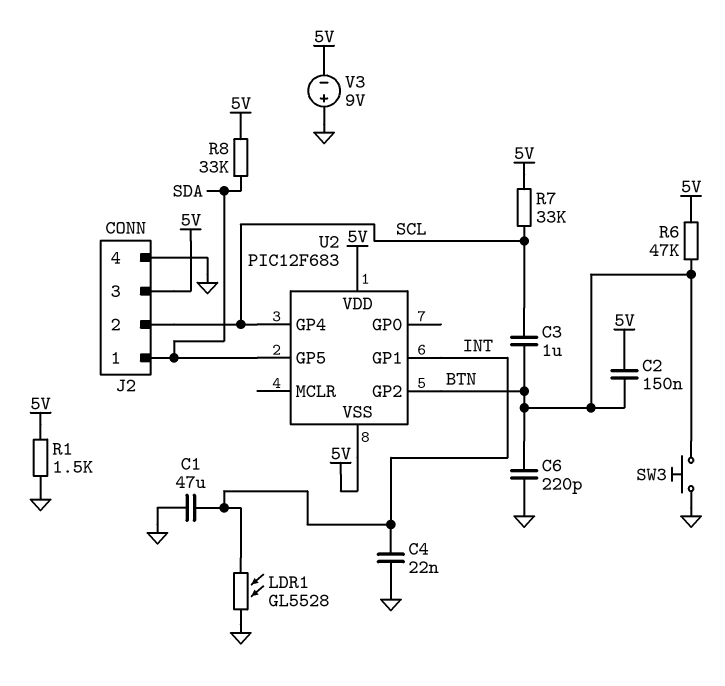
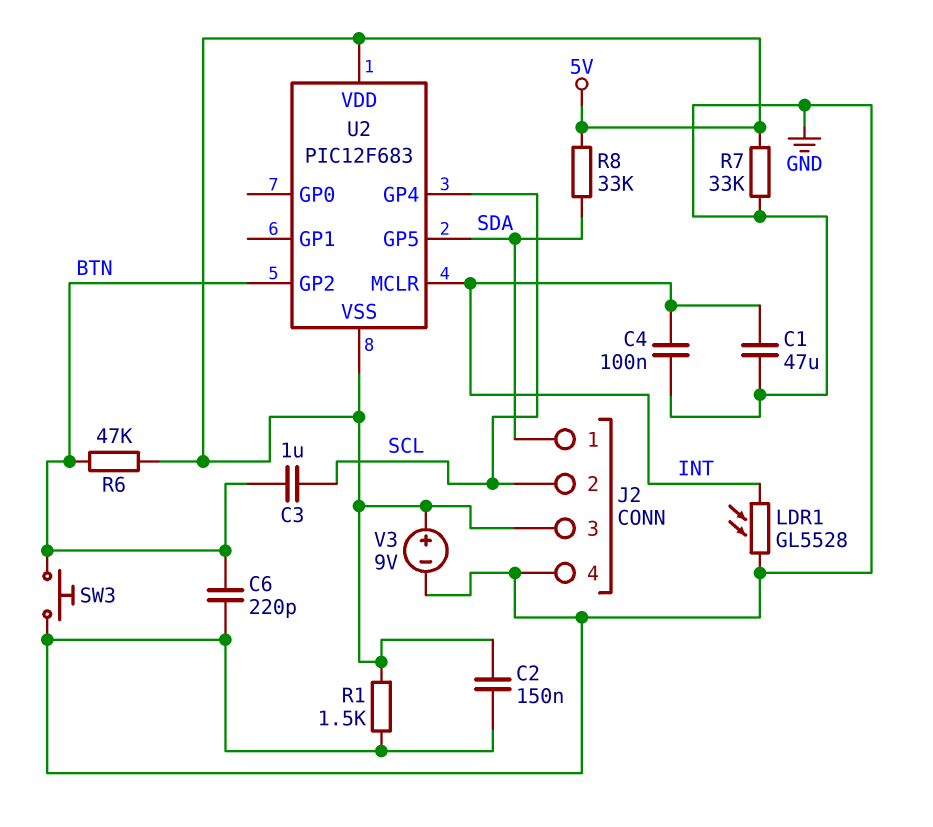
C2: 150nF (5V, BTN) -> 150nF (5V, GND)
C4: 22nF (GND, INT) -> 100nF (GND, INT)
R7: 33k (5V, SCL) -> 33k (5V, GND)
U2 pin GP1: INT -> none
U2 pin MCLR: none -> INT
V3: 9V (plus GND, minus 5V) -> 9V (plus 5V, minus GND)

